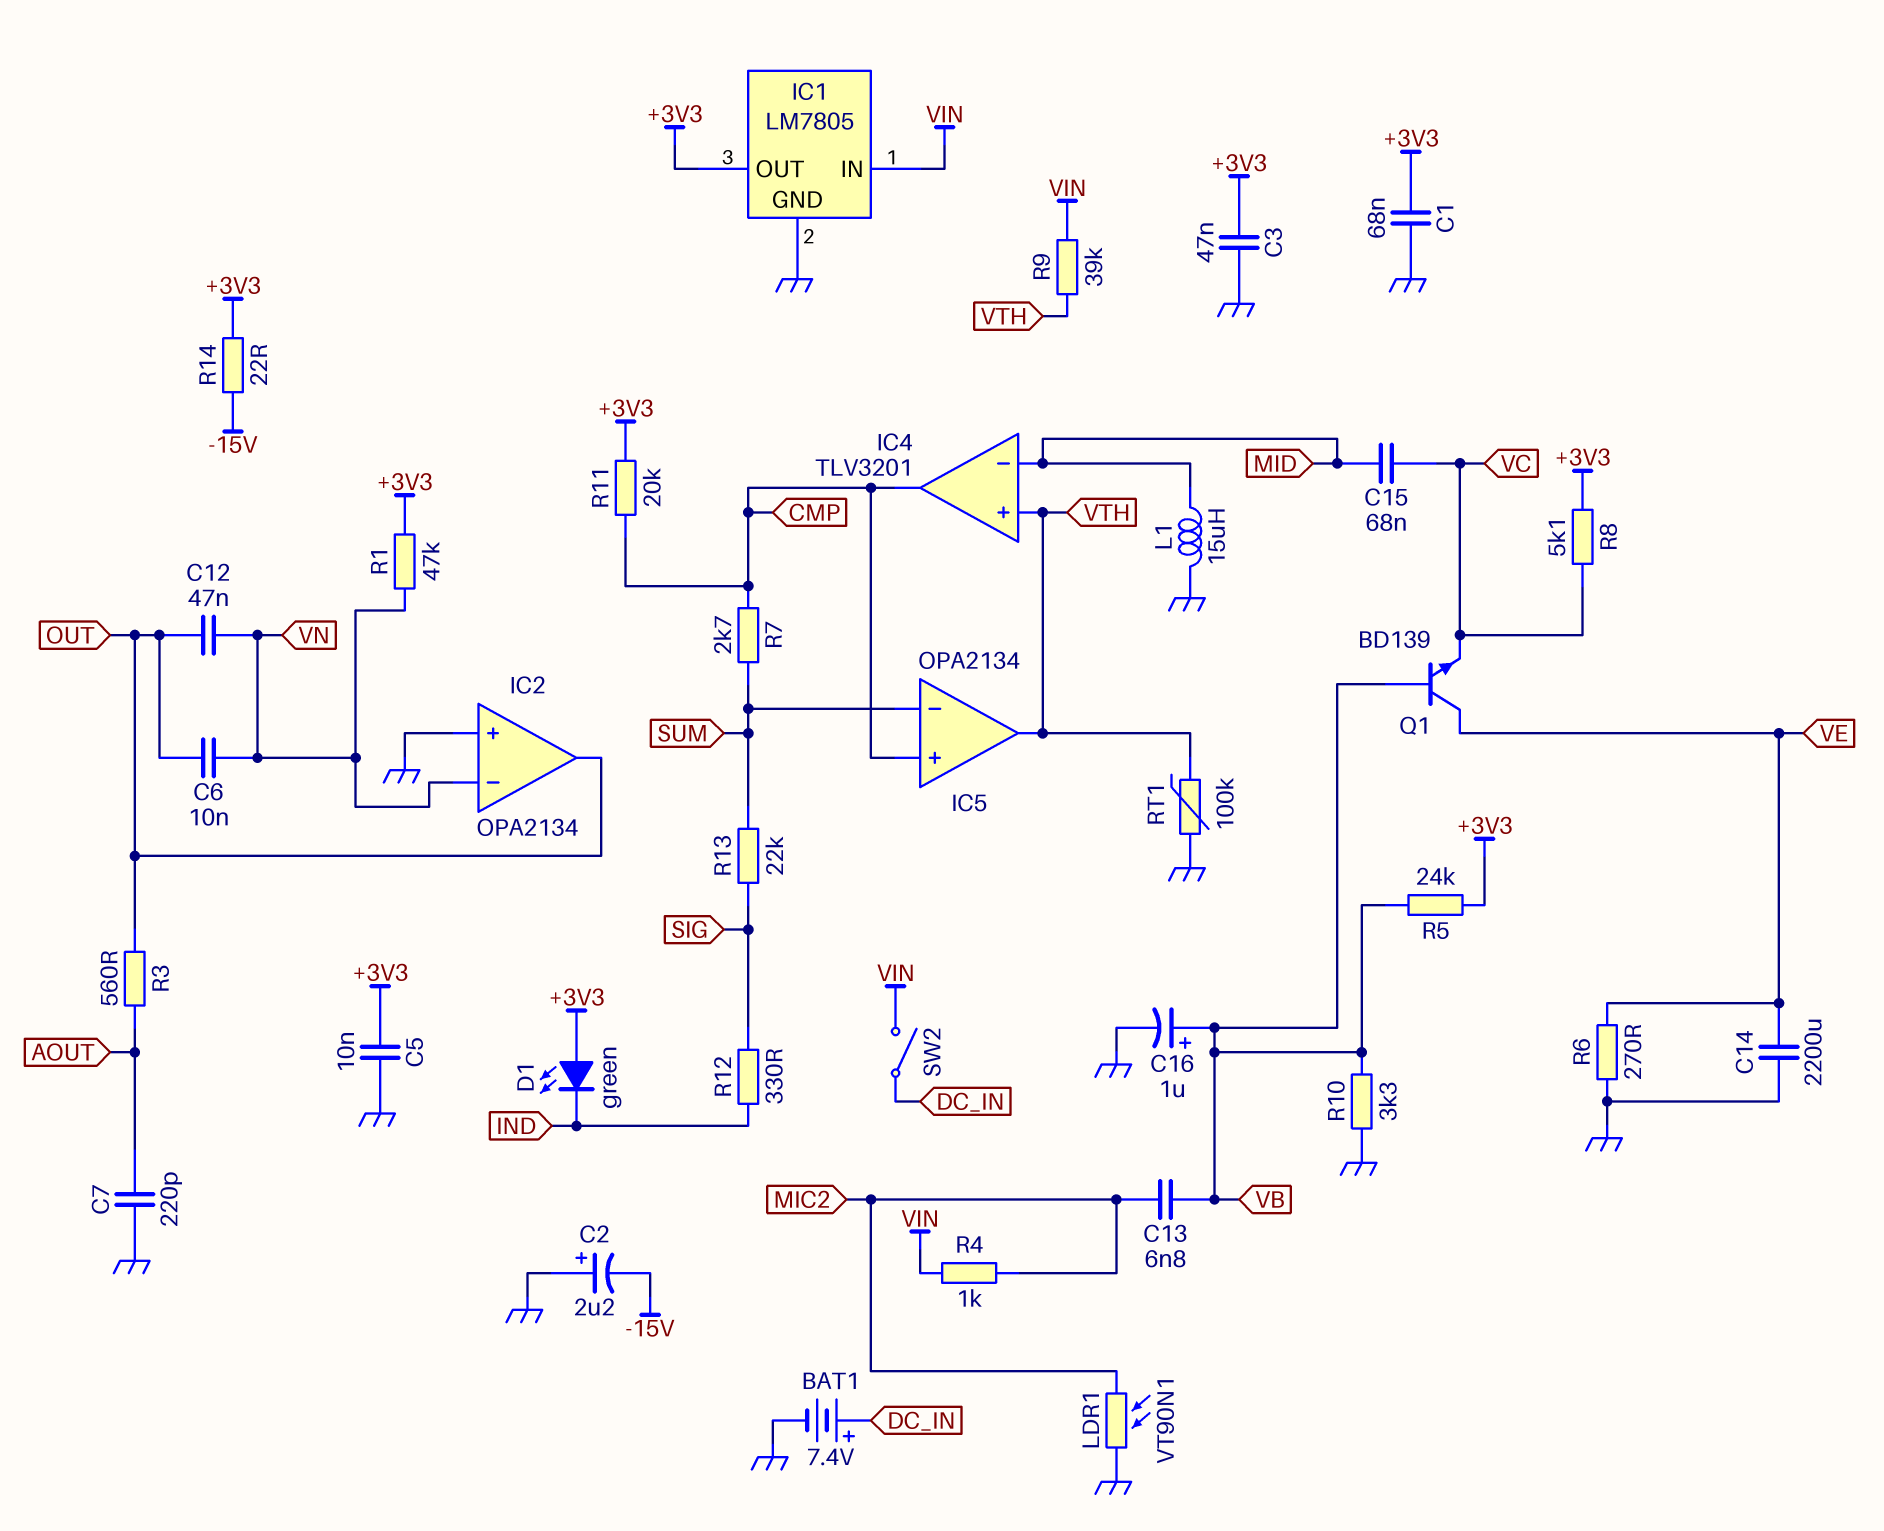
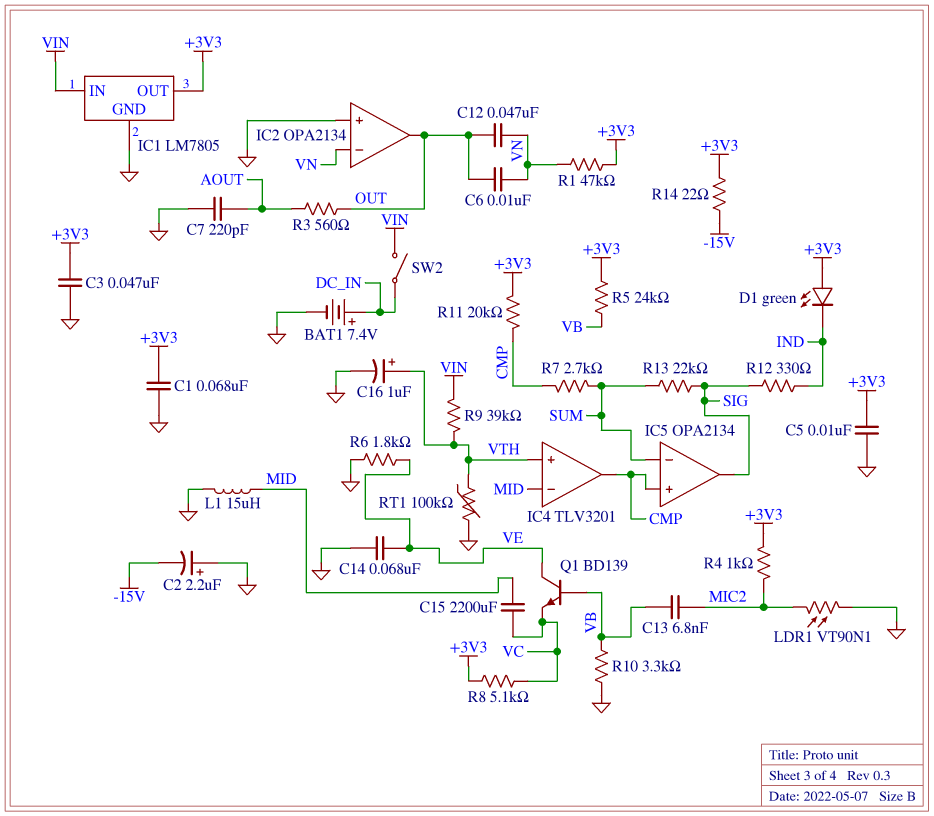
C14: 2200uF (GND, VE) -> 68nF (GND, VE)
C15: 68nF (MID, VC) -> 2200uF (MID, VC)
C16: 1uF (plus VB, minus GND) -> 1uF (plus VTH, minus GND)
IC5 pin out: VTH -> SIG
R4: 1k (MIC2, VIN) -> 1k (+3V3, MIC2)
R6: 270 (GND, VE) -> 1.8k (GND, VE)

